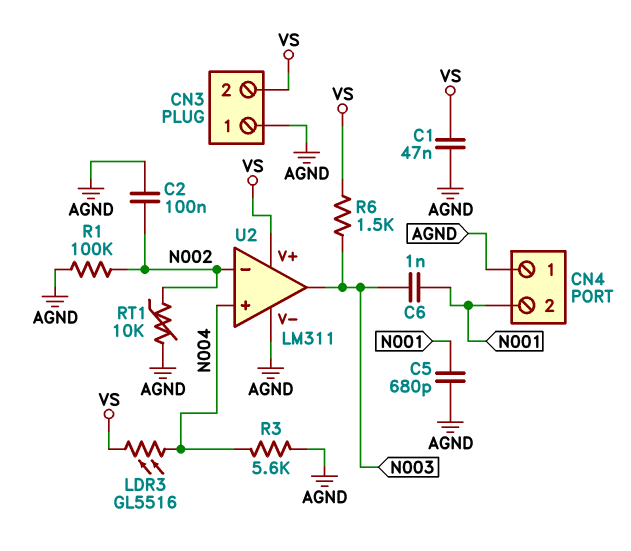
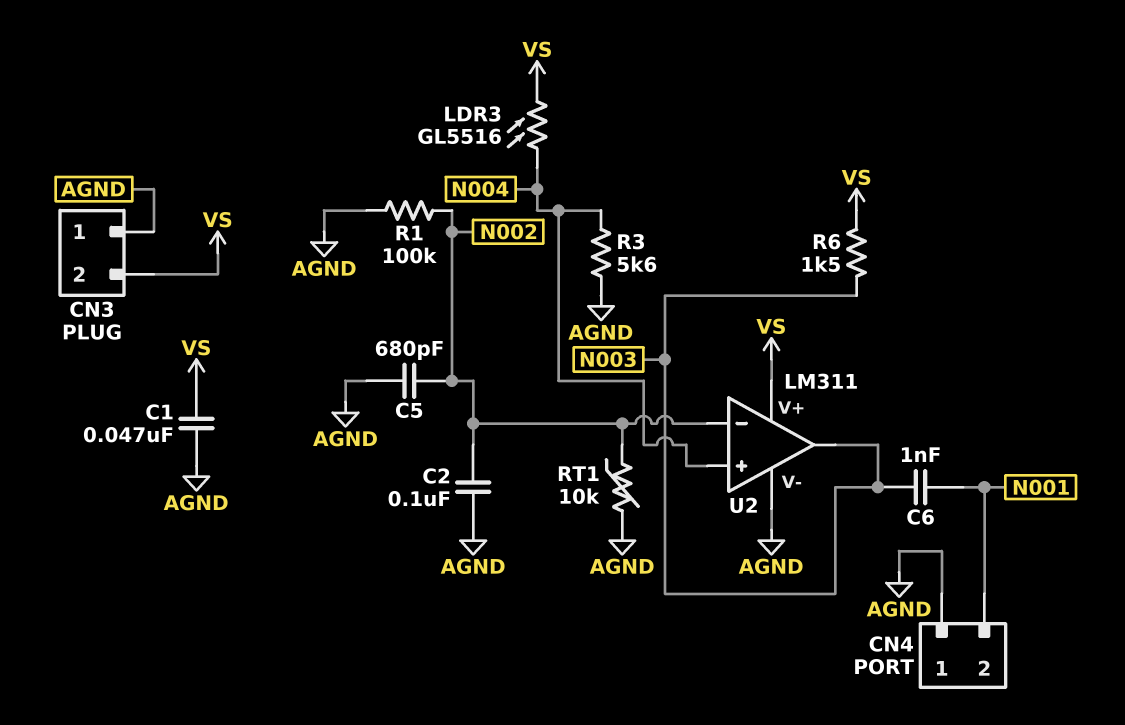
C5: 680pF (AGND, N001) -> 680pF (AGND, N002)

